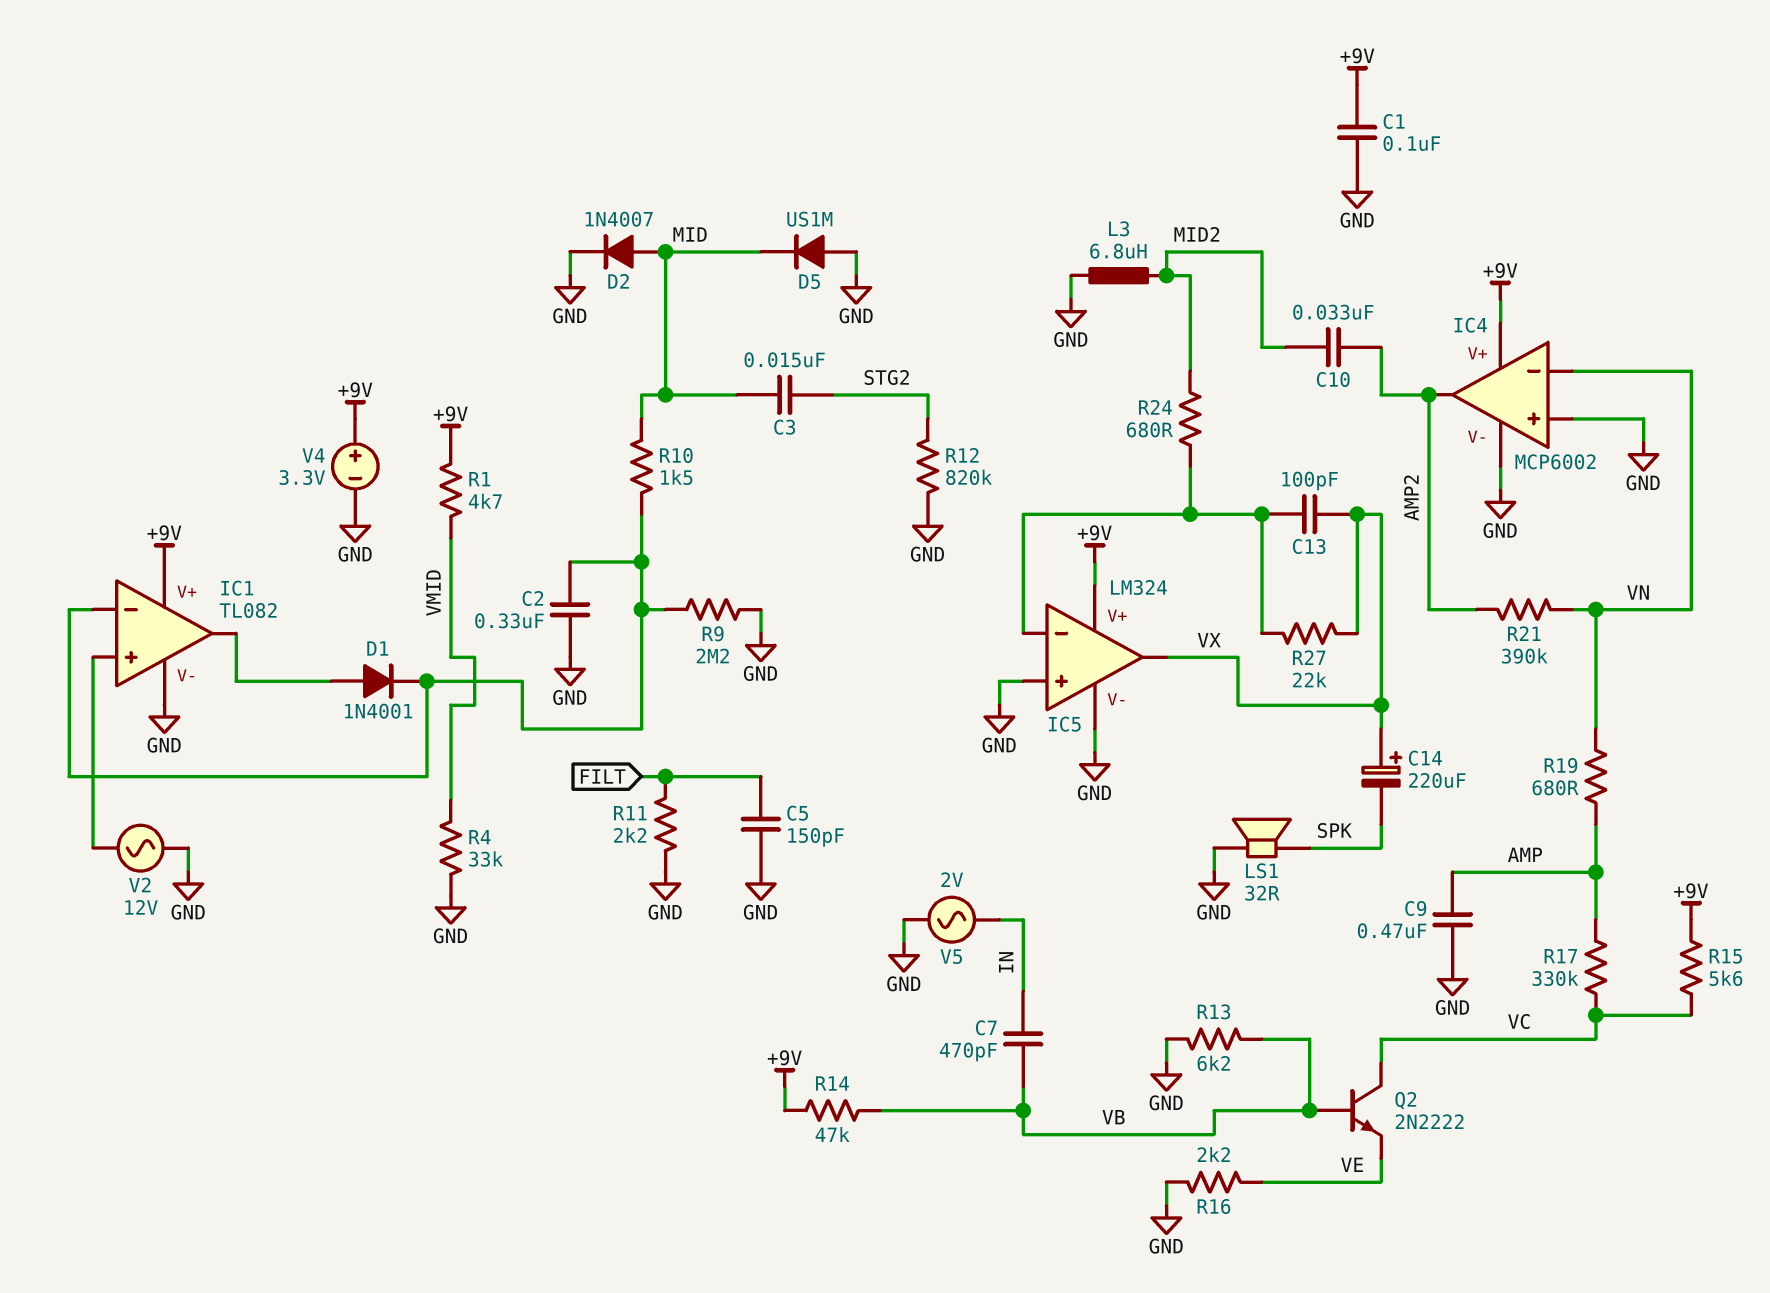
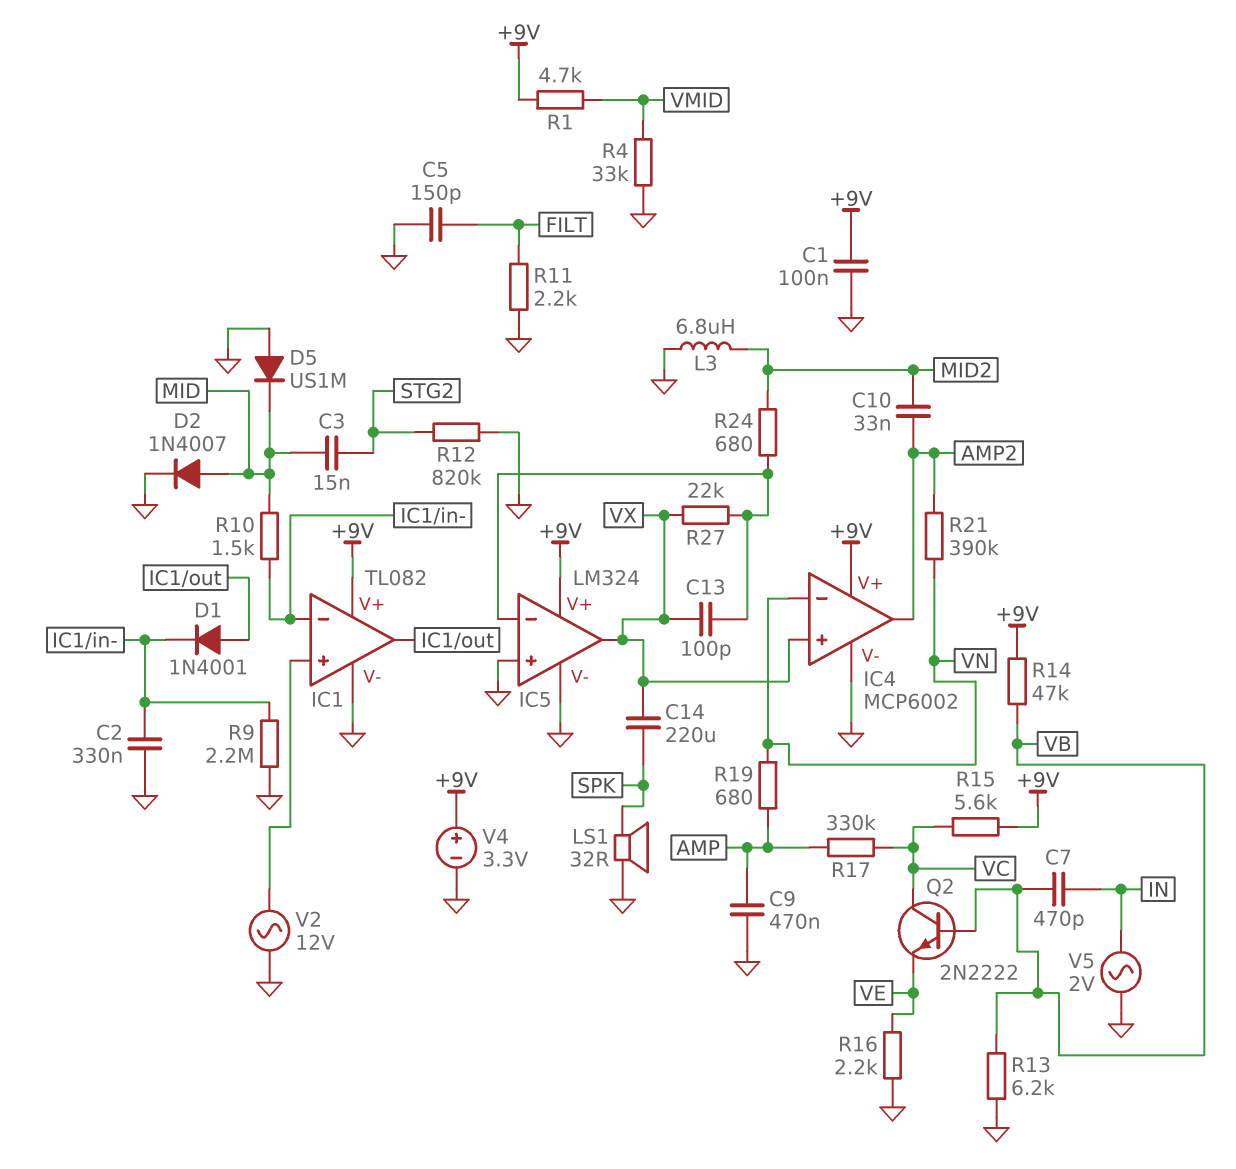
C14: 220uF (plus VX, minus SPK) -> 220uF (SPK, VX)
IC4 pin in+: GND -> VX

